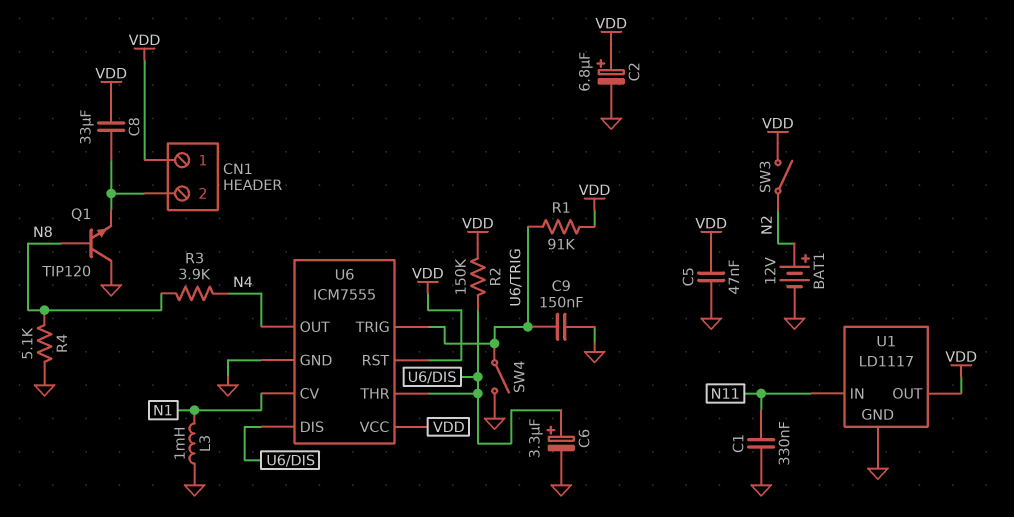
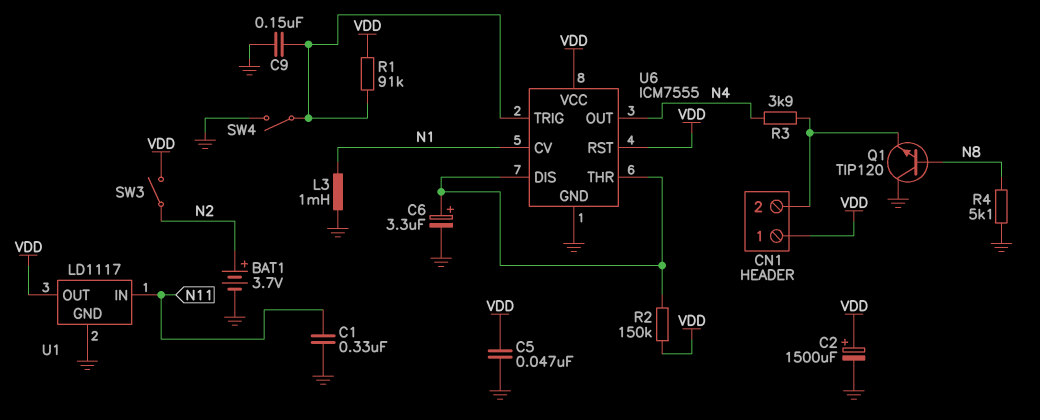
BAT1: 12V (plus N2, minus GND) -> 3.7V (plus N2, minus GND)
C2: 6.8uF (plus VDD, minus GND) -> 1500uF (plus VDD, minus GND)
C8: 33uF (CN1/2, VDD) -> none
R3: 3.9k (N4, N8) -> 3.9k (CN1/2, N4)

